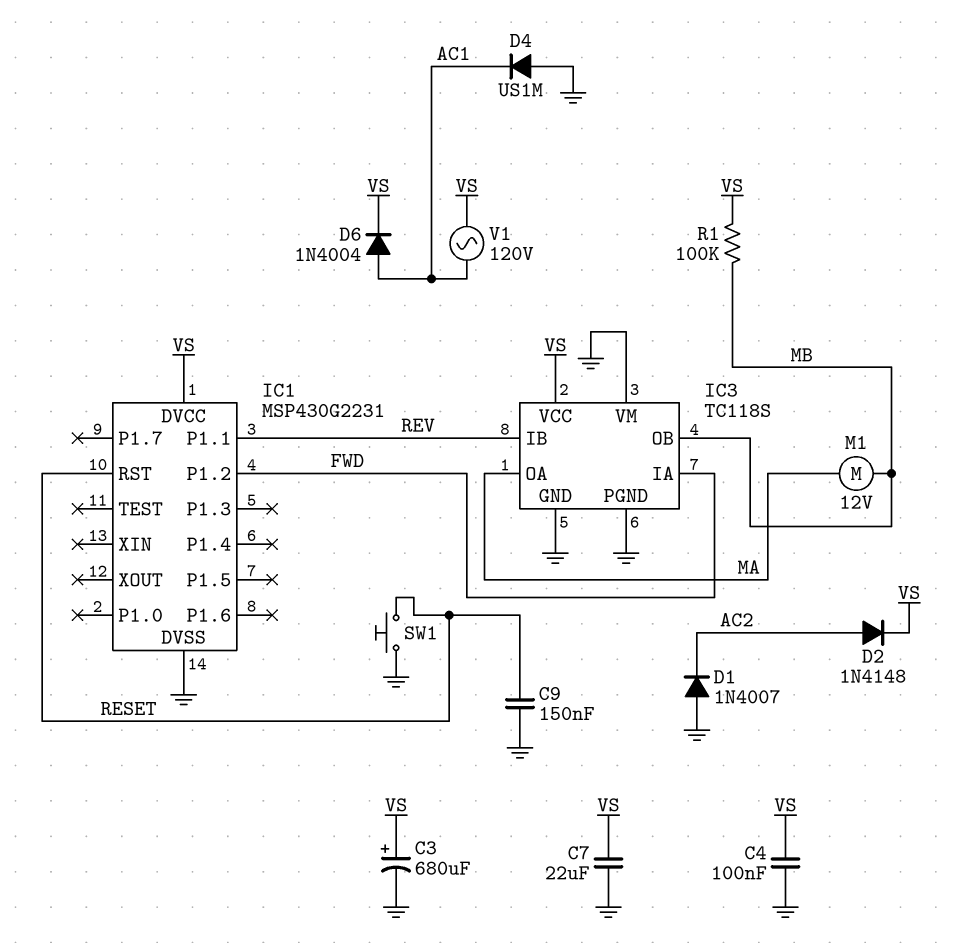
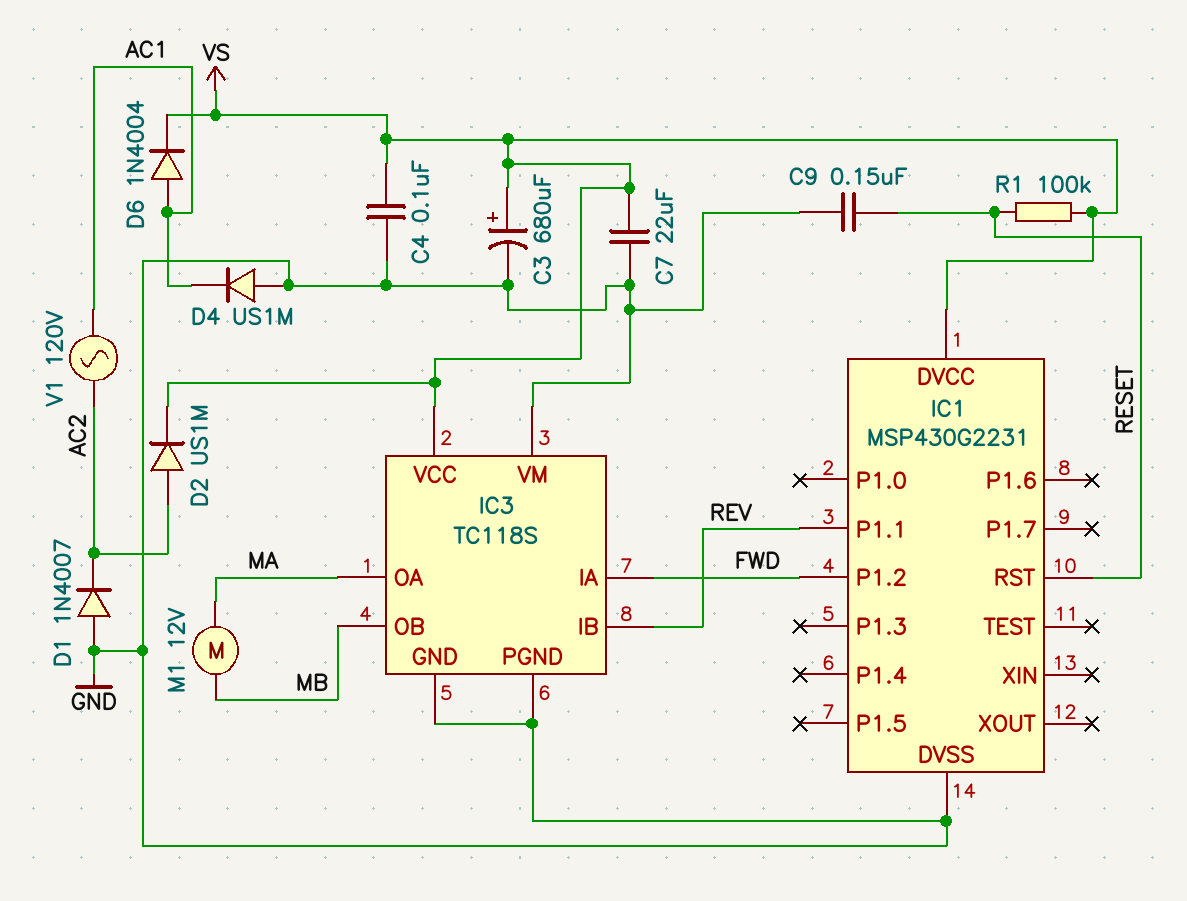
D2: diode 1N4148 (A AC2, K VS) -> diode US1M (A AC2, K VS)
R1: 100k (MB, VS) -> 100k (RESET, VS)
SW1: button (GND, RESET) -> none
V1: AC 120V (AC1, VS) -> AC 120V (AC1, AC2)

